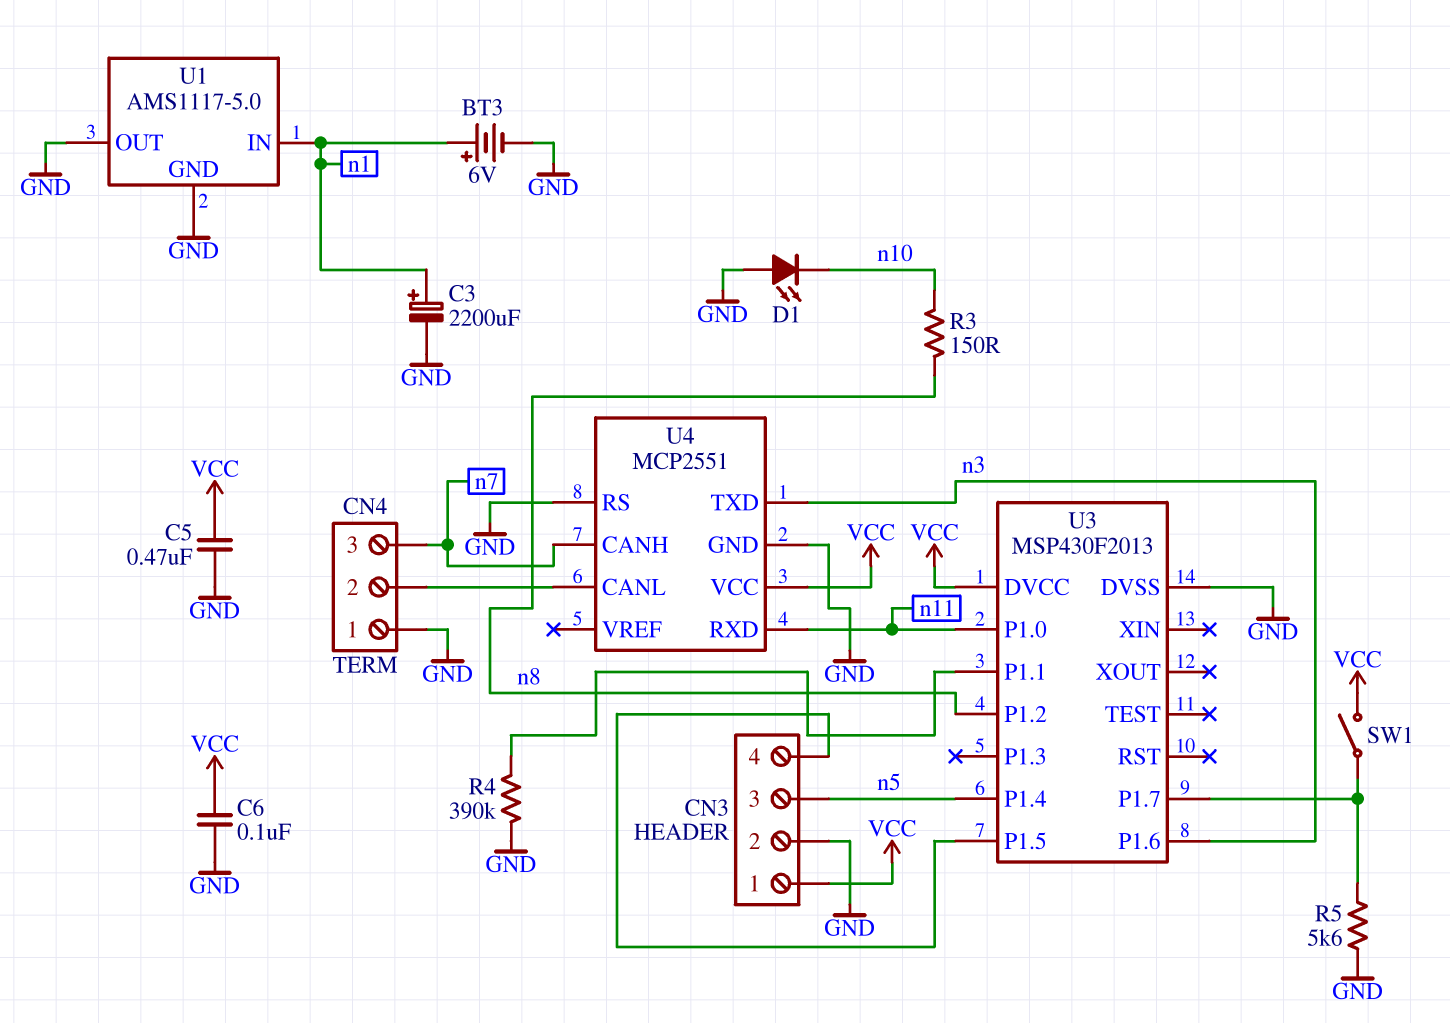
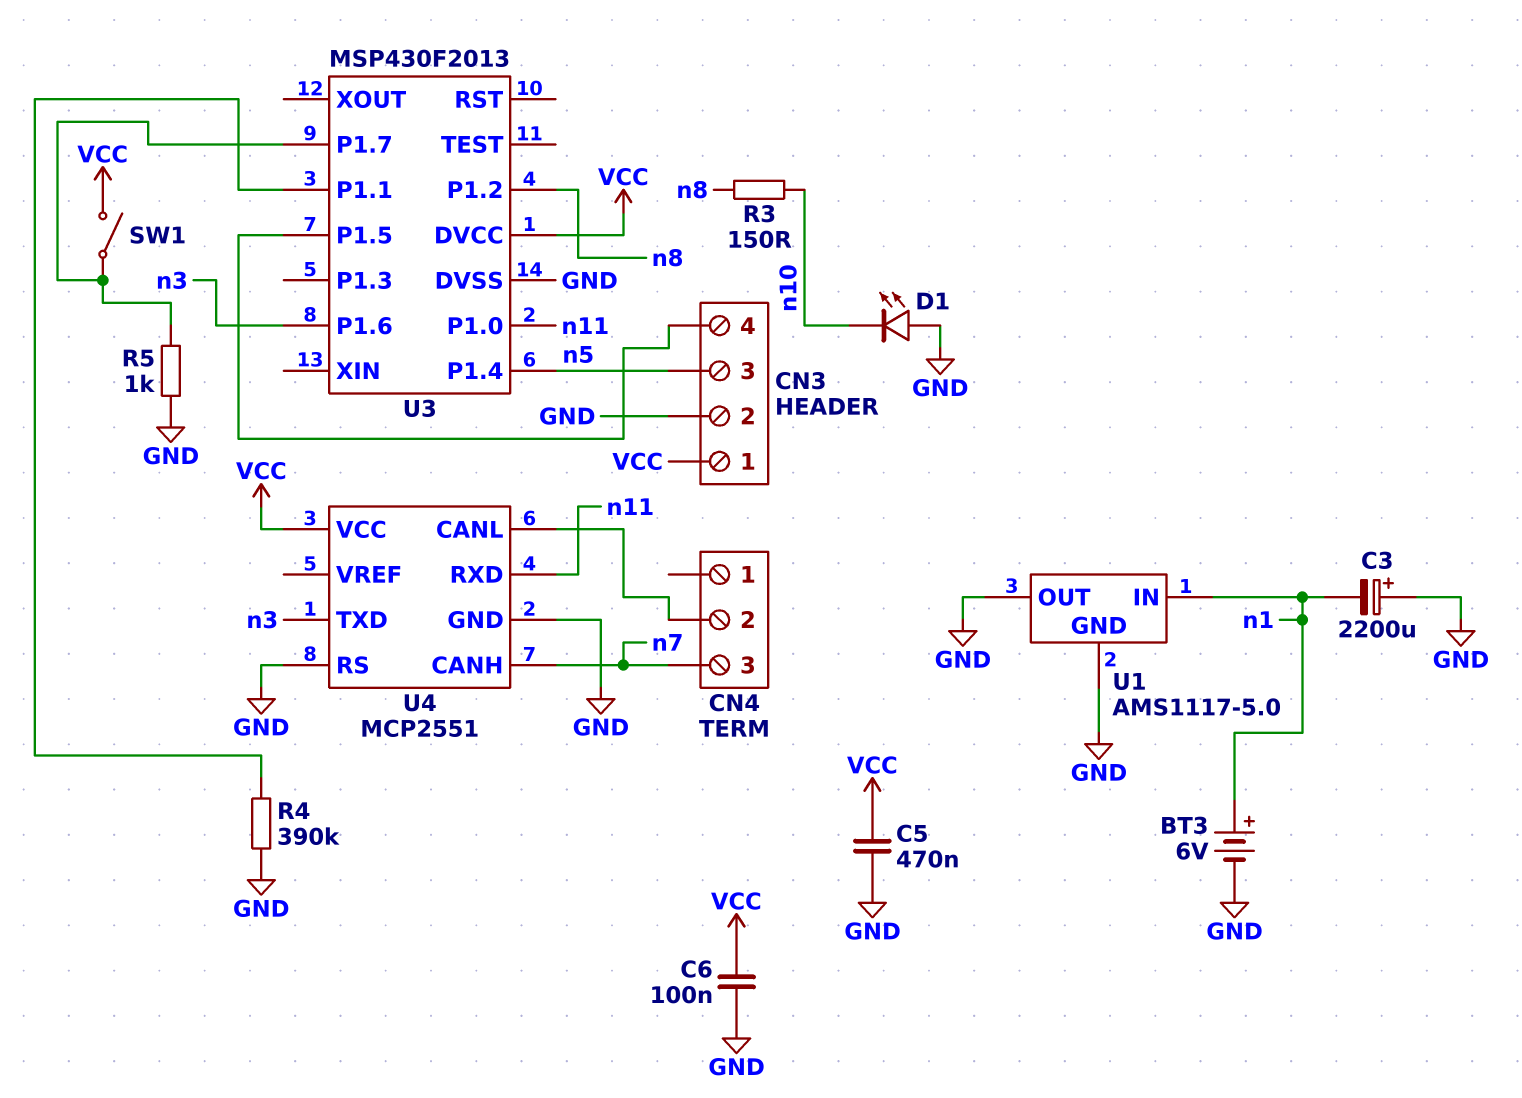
C3: 2200uF (plus n1, minus GND) -> 2200uF (plus GND, minus n1)
CN4 pin 1: GND -> none
R5: 5.6k (GND, U3/P1.7) -> 1k (GND, U3/P1.7)

